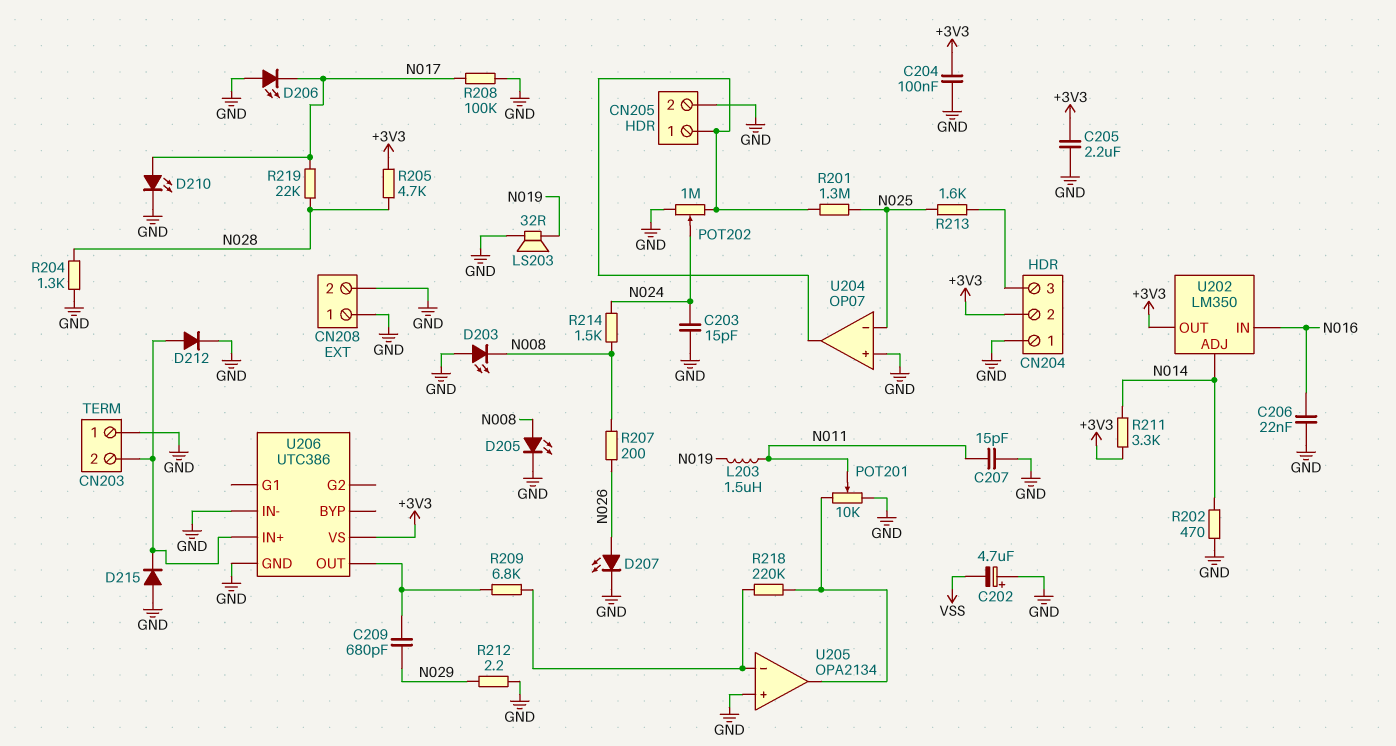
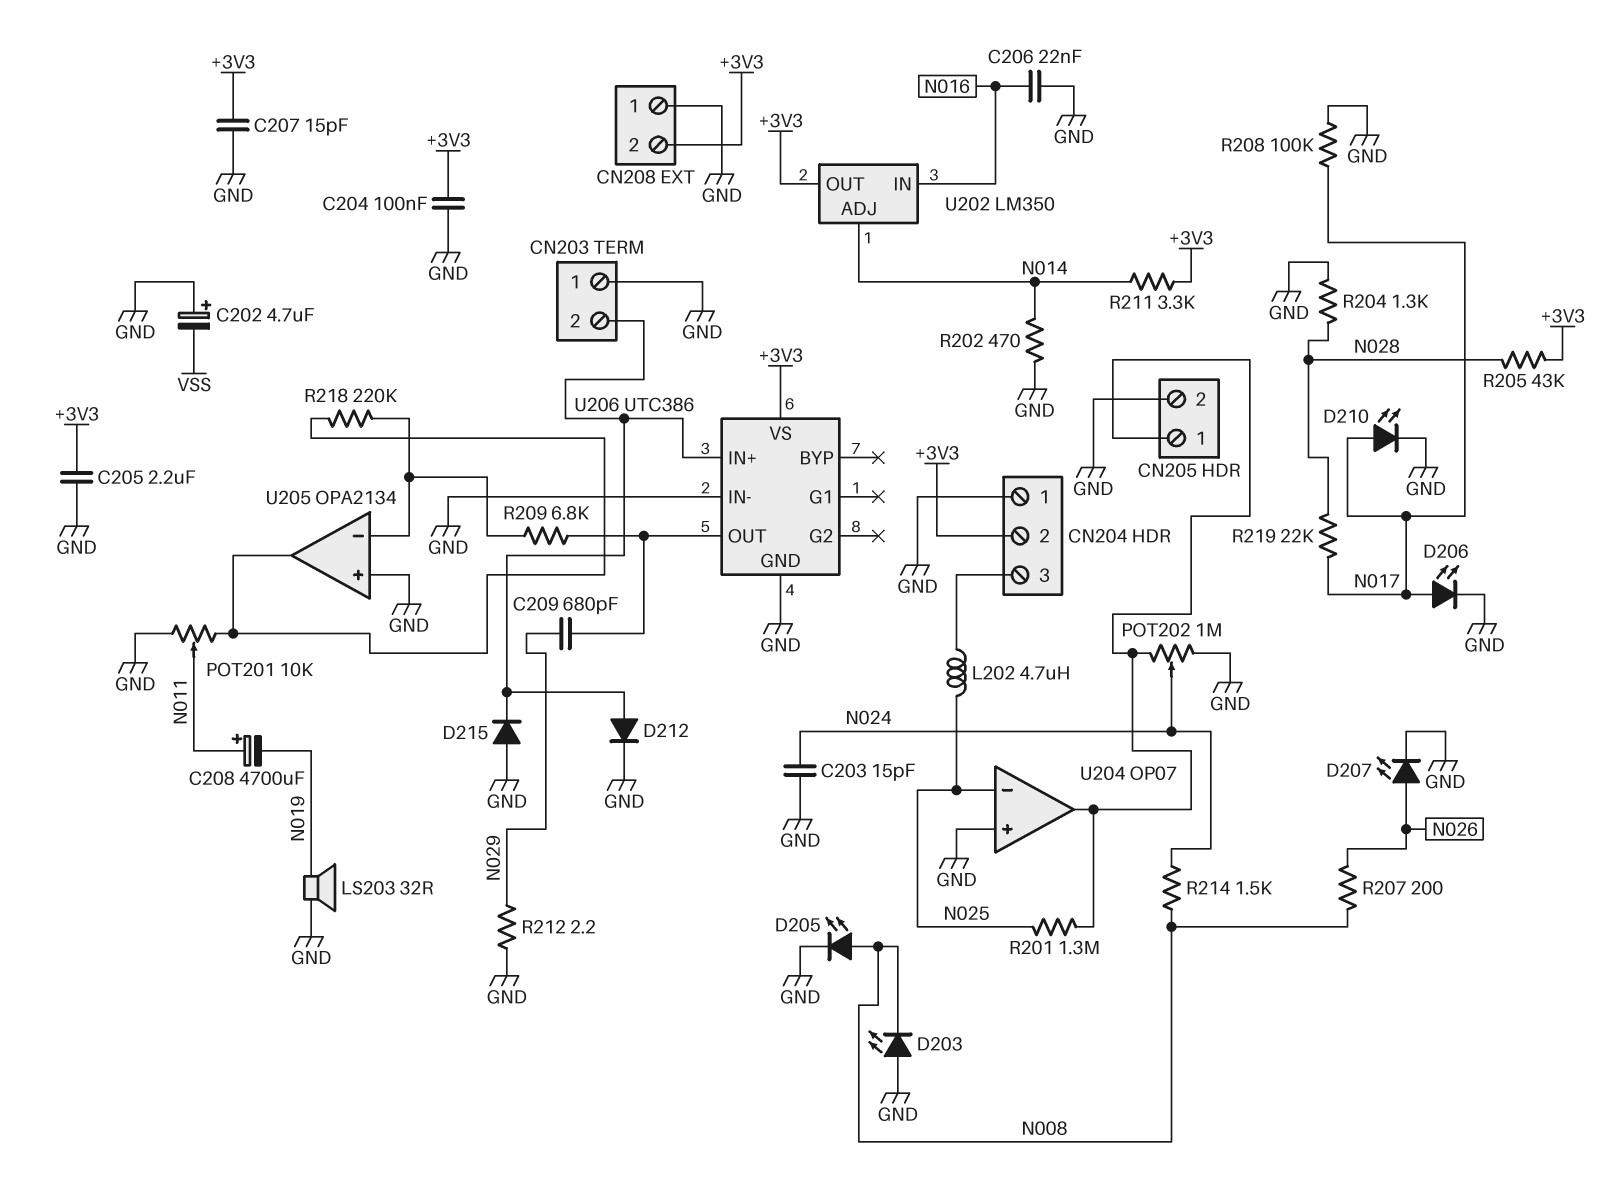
C207: 15pF (GND, N011) -> 15pF (+3V3, GND)
C208: none -> 4700uF (plus N011, minus N019)
CN208 pin 2: GND -> +3V3
D206: LED (A GND, K N017) -> LED (A N017, K GND)
L202: none -> 4.7uH (CN204/3, N025)
L203: 1.5uH (N011, N019) -> none
R205: 4.7k (+3V3, N028) -> 43k (+3V3, N028)
R213: 1.6k (CN204/3, N025) -> none

